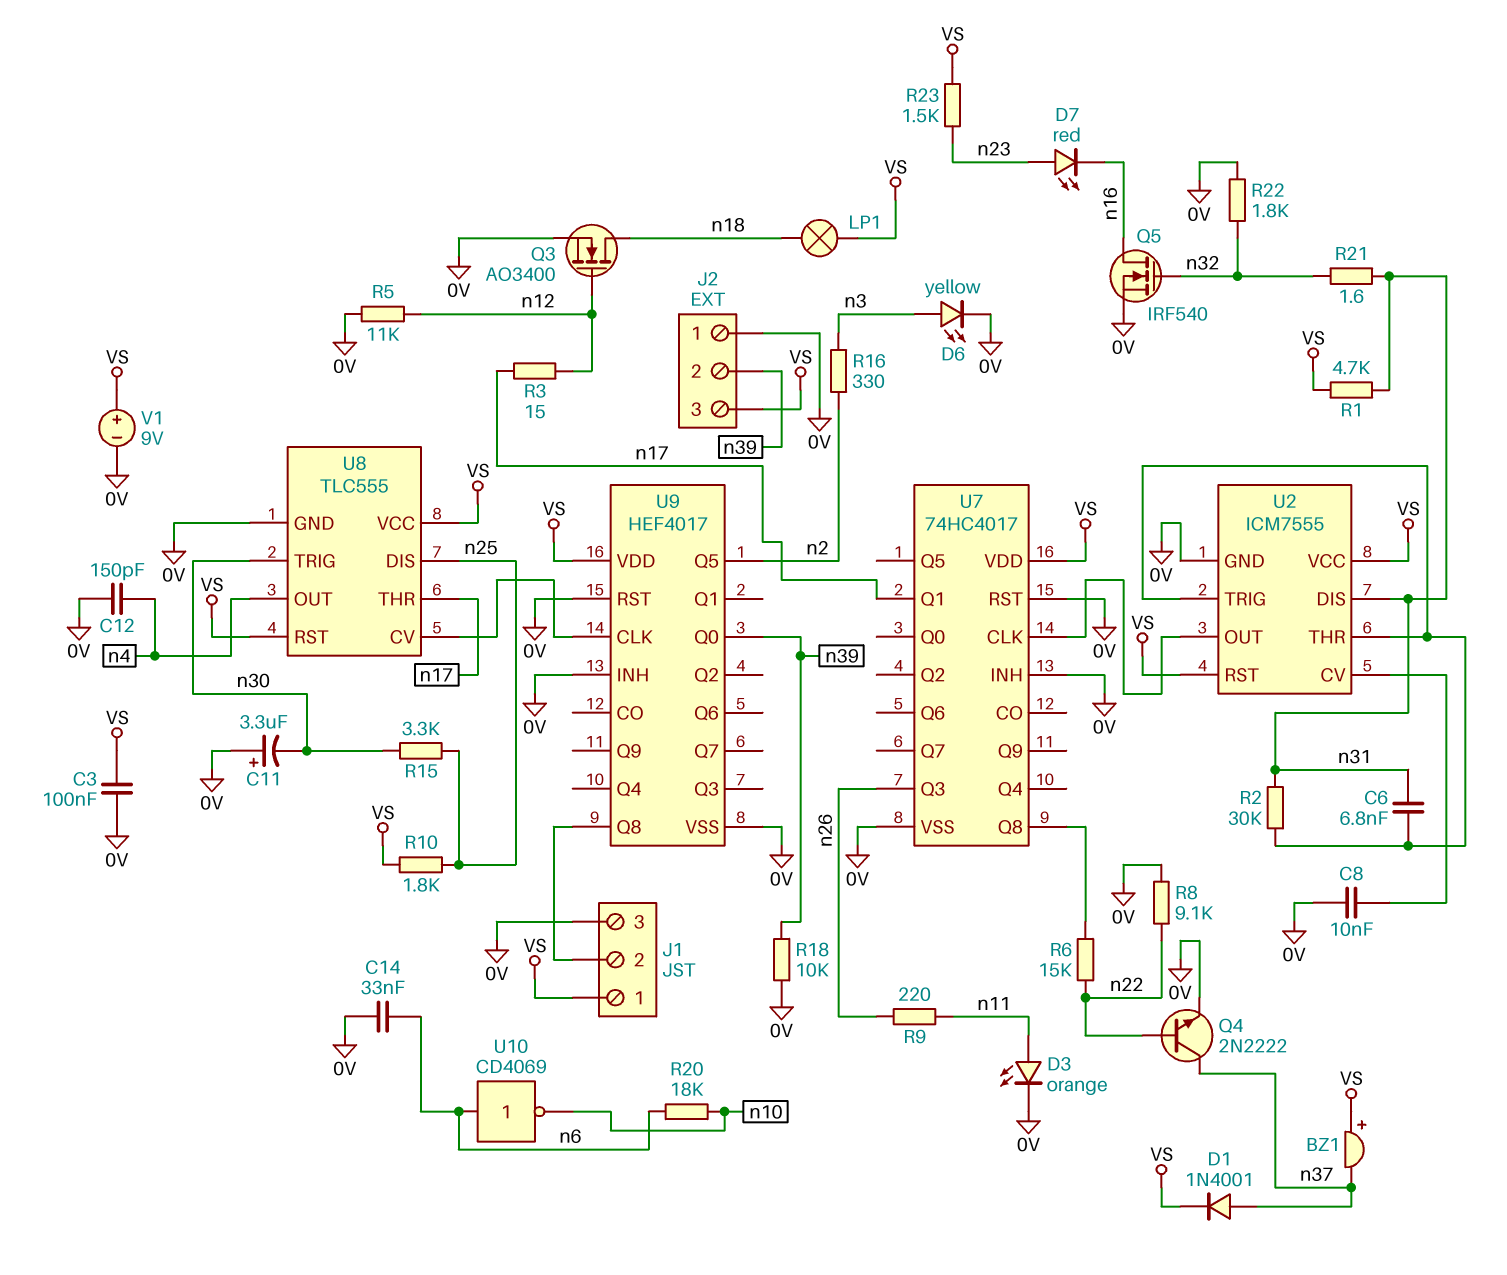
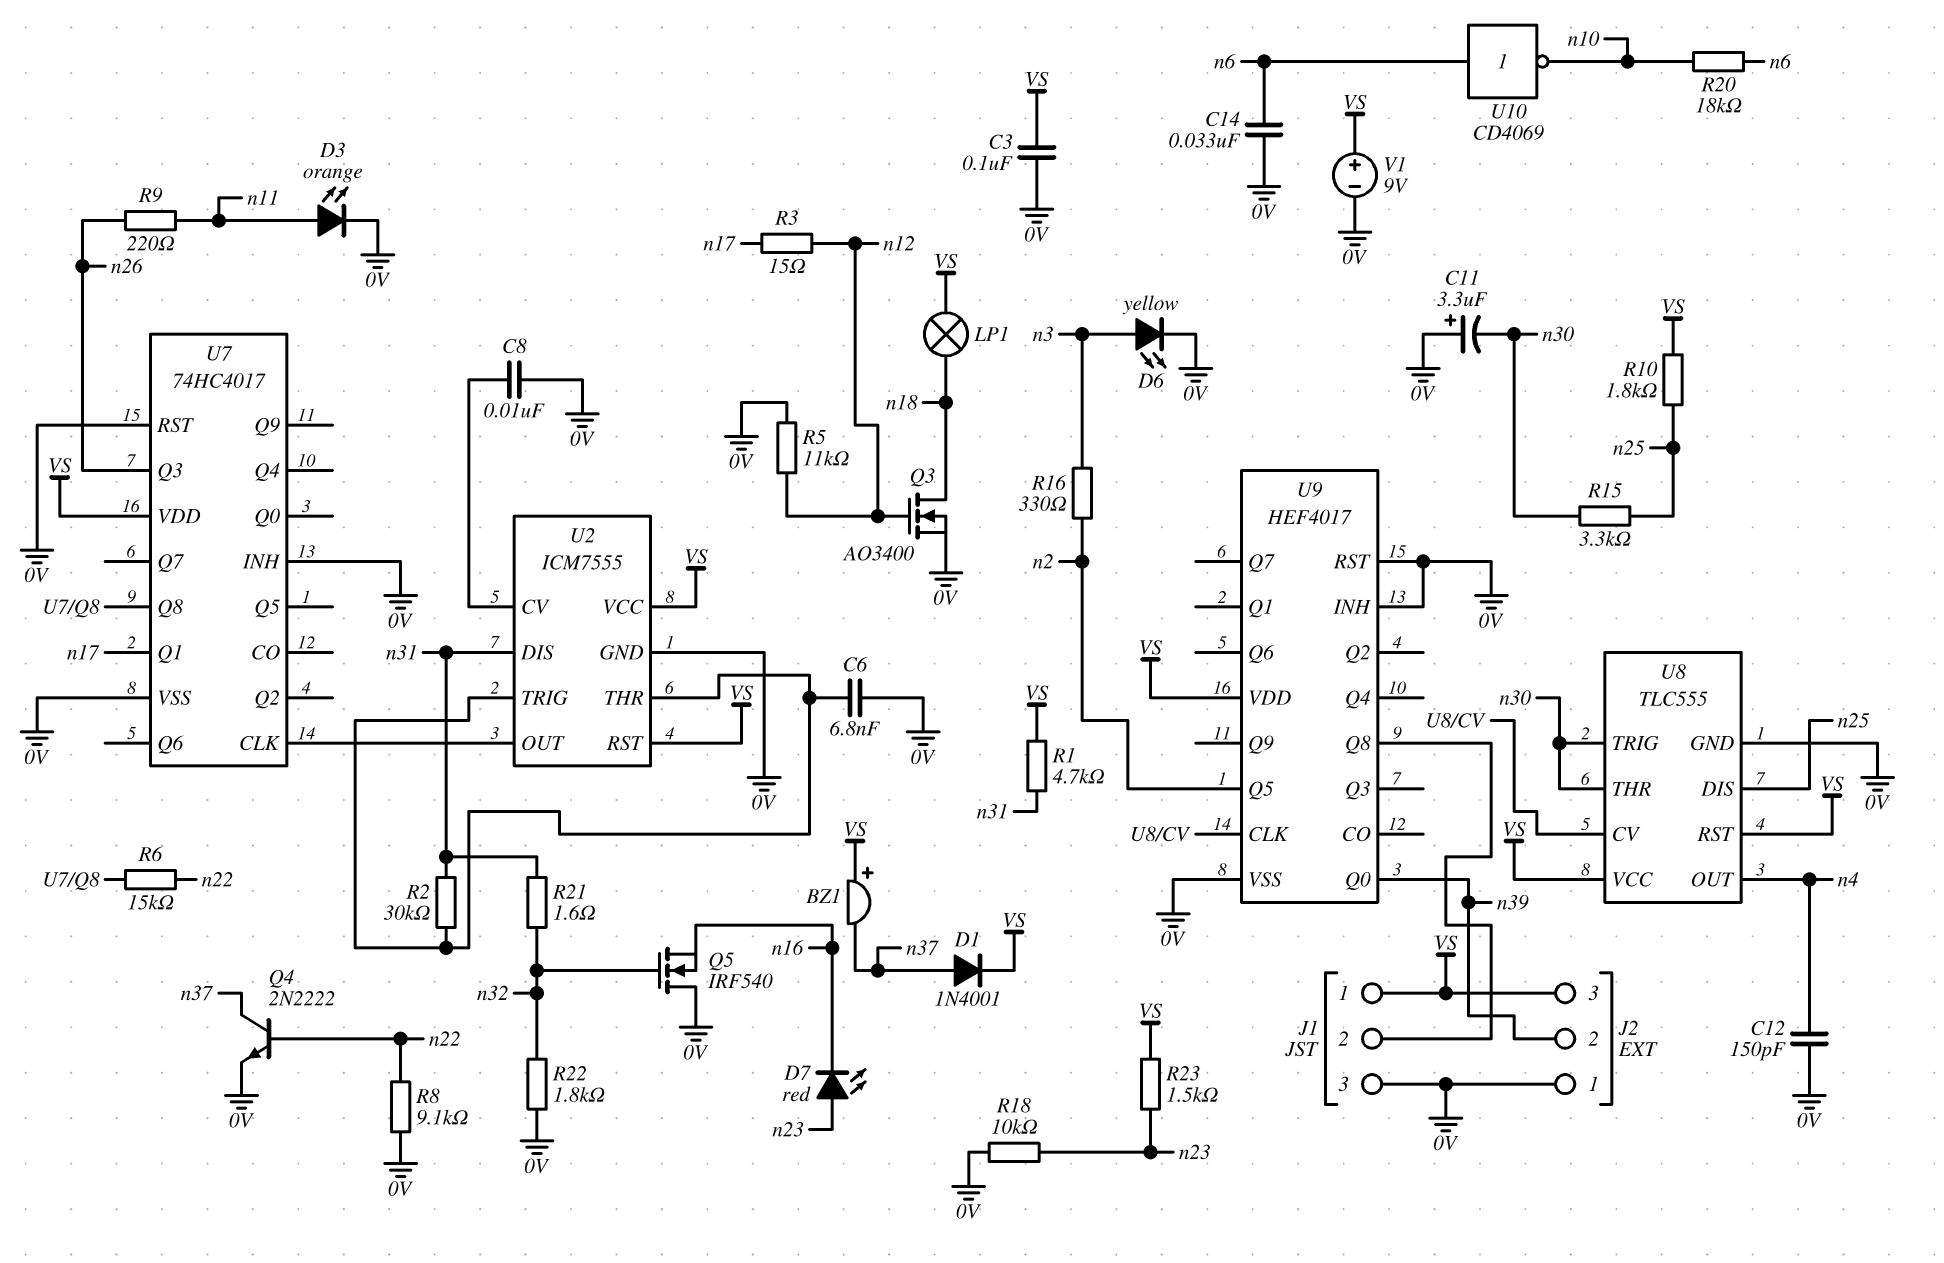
C6: 6.8nF (U2/THR, n31) -> 6.8nF (0V, U2/THR)
Q5: NMOS IRF540 (G n32, D n16, S 0V) -> NMOS IRF540 (G n32, D 0V, S n16)
R18: 10k (0V, n39) -> 10k (0V, n23)
U8 pin THR: n17 -> n30

